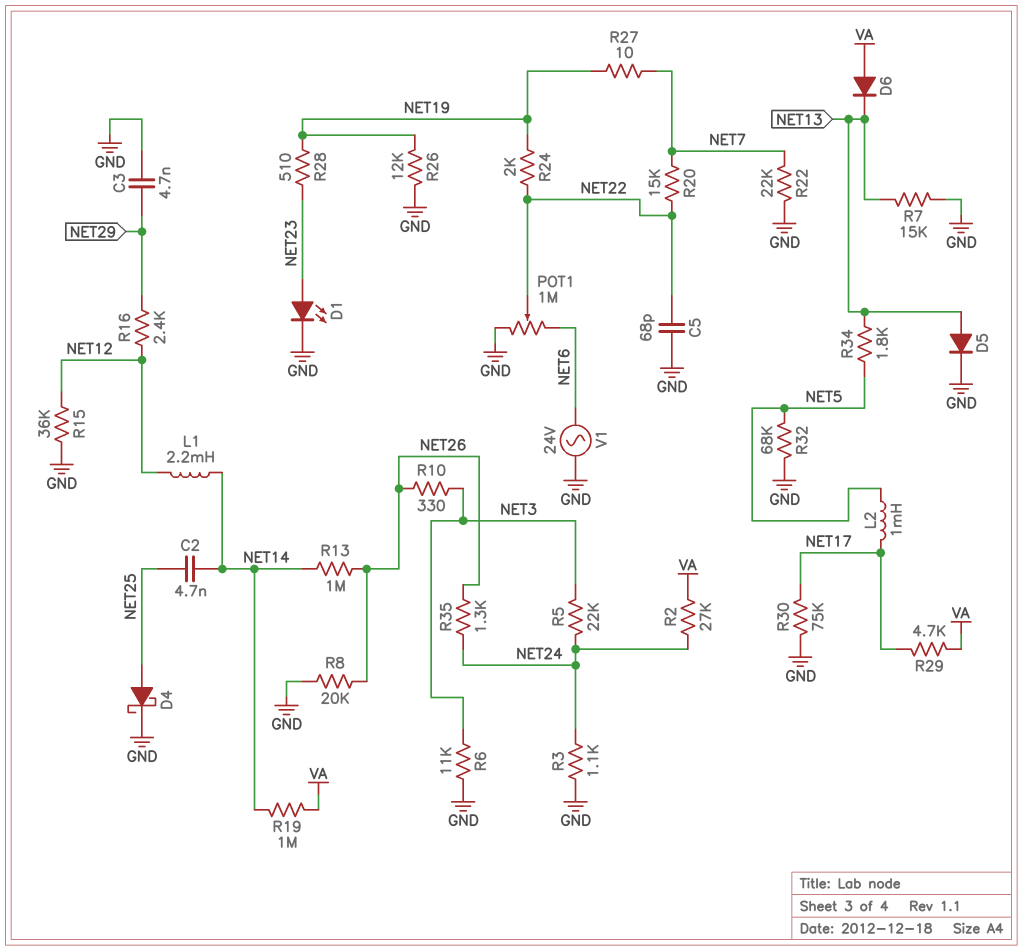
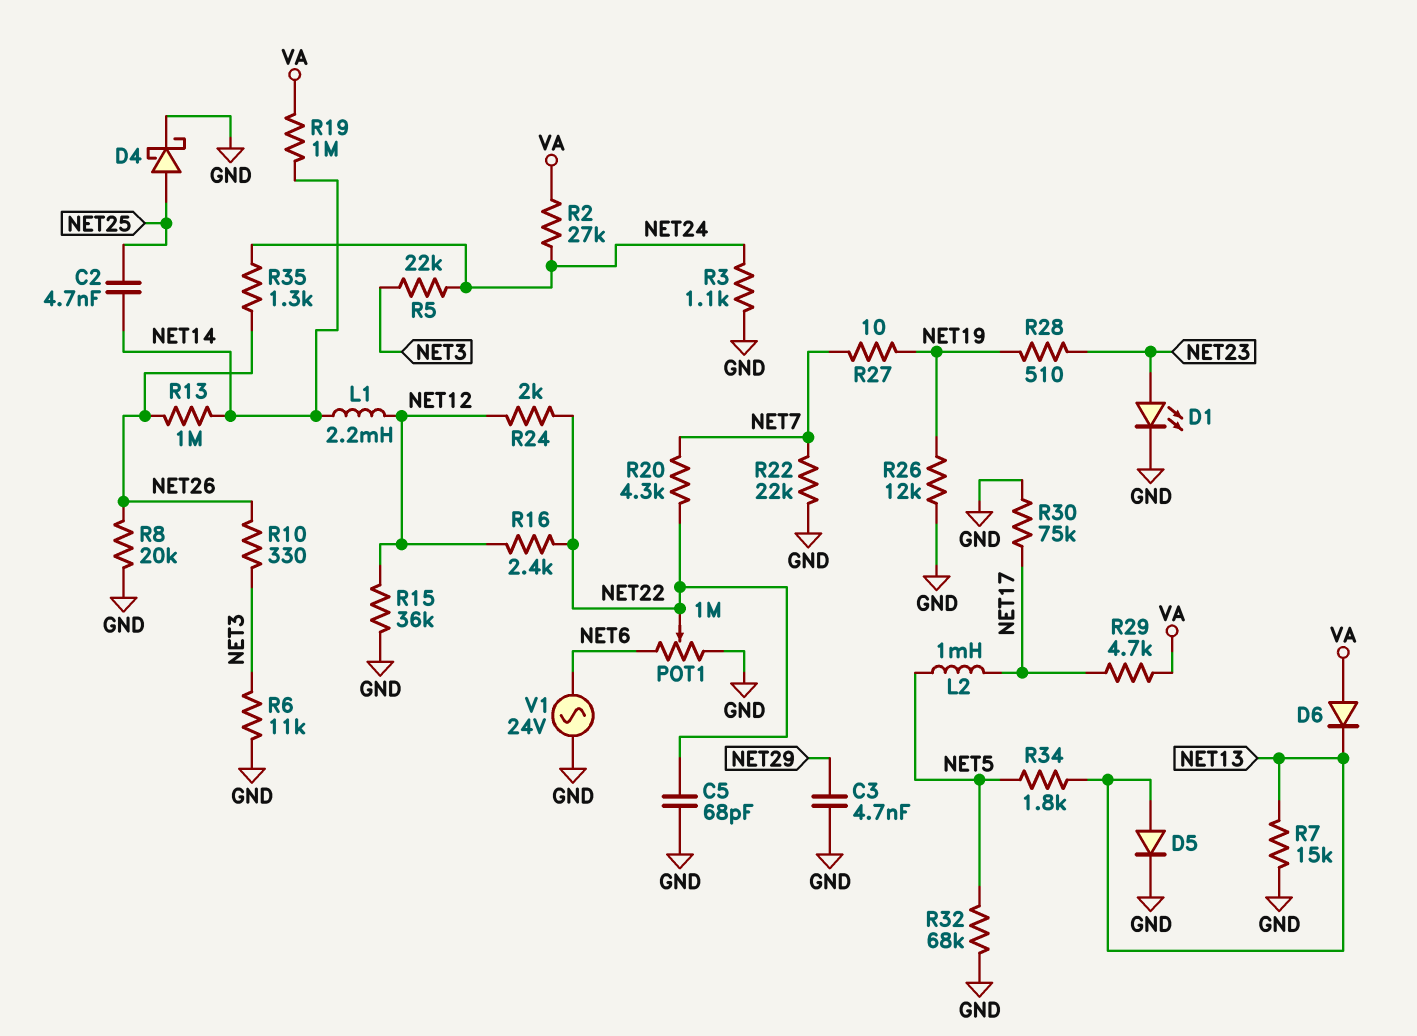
R16: 2.4k (NET12, NET29) -> 2.4k (NET12, NET22)
R20: 15k (NET7, NET22) -> 4.3k (NET7, NET22)
R24: 2k (NET19, NET22) -> 2k (NET12, NET22)

